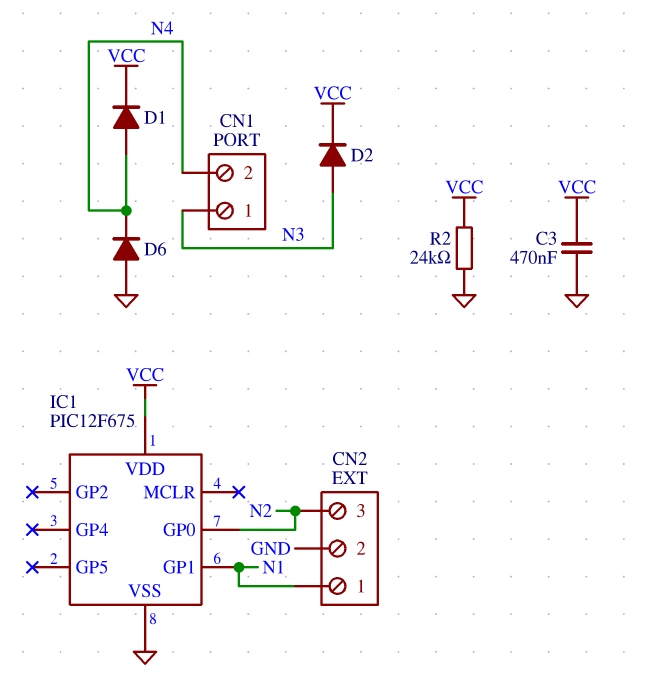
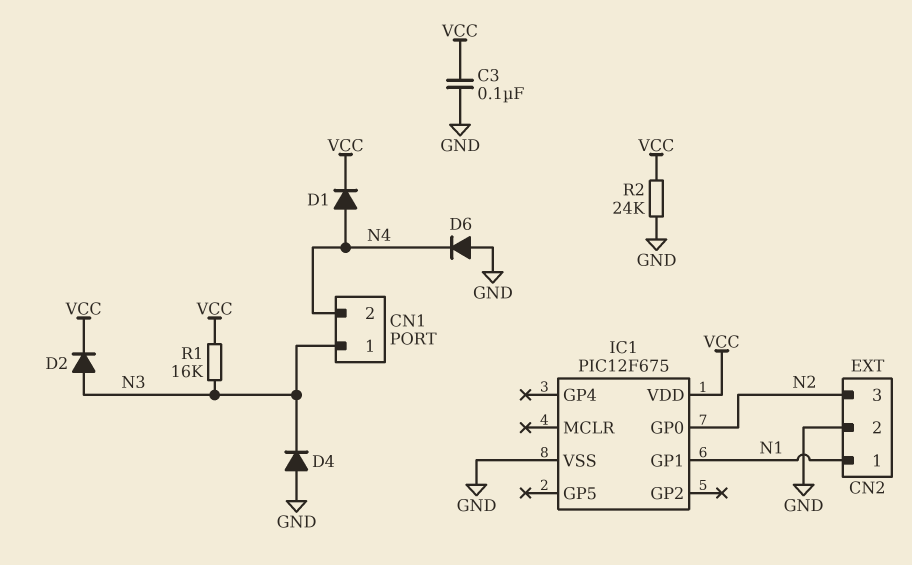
C3: 470nF (GND, VCC) -> 100nF (GND, VCC)
D4: none -> diode (A GND, K N3)
R1: none -> 16k (N3, VCC)

